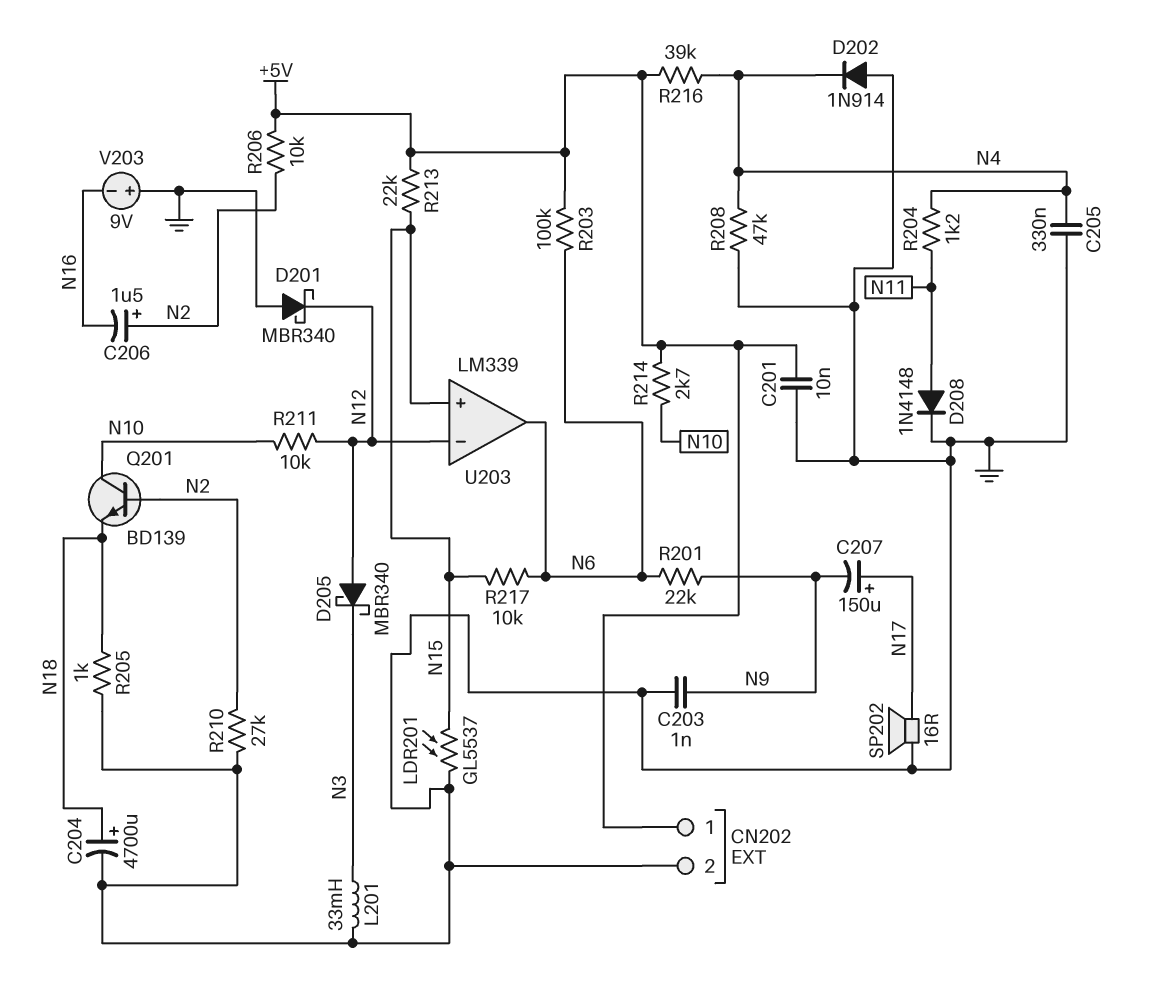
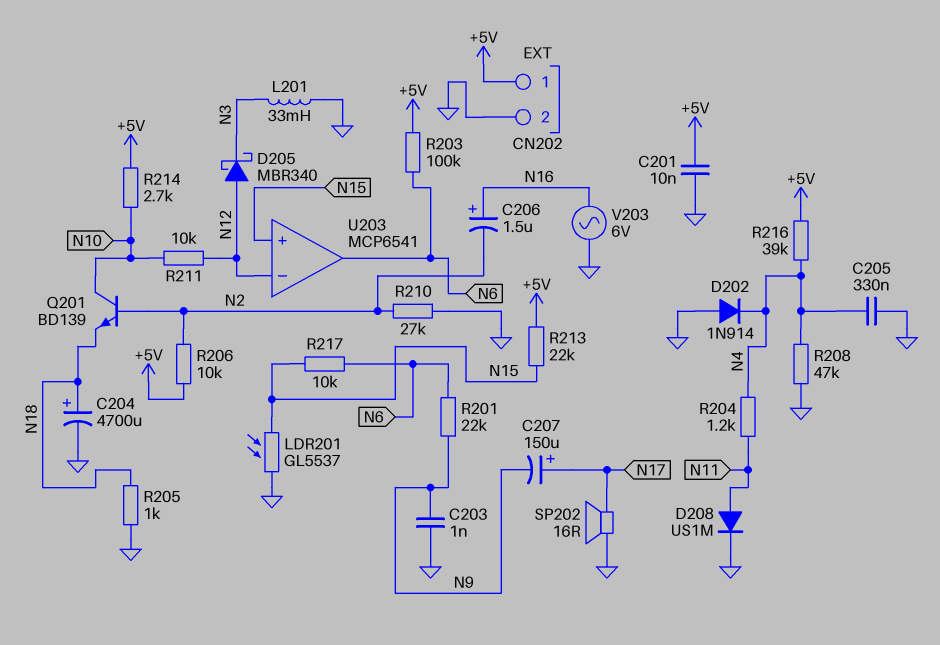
C206: 1.5uF (plus N2, minus N16) -> 1.5uF (plus N16, minus N2)
D201: schottky MBR340 (A GND, K N12) -> none
D208: diode 1N4148 (A N11, K GND) -> diode US1M (A N11, K GND)
U203: LM339 -> MCP6541
V203: 9V (plus GND, minus N16) -> AC 6V (GND, N16)

